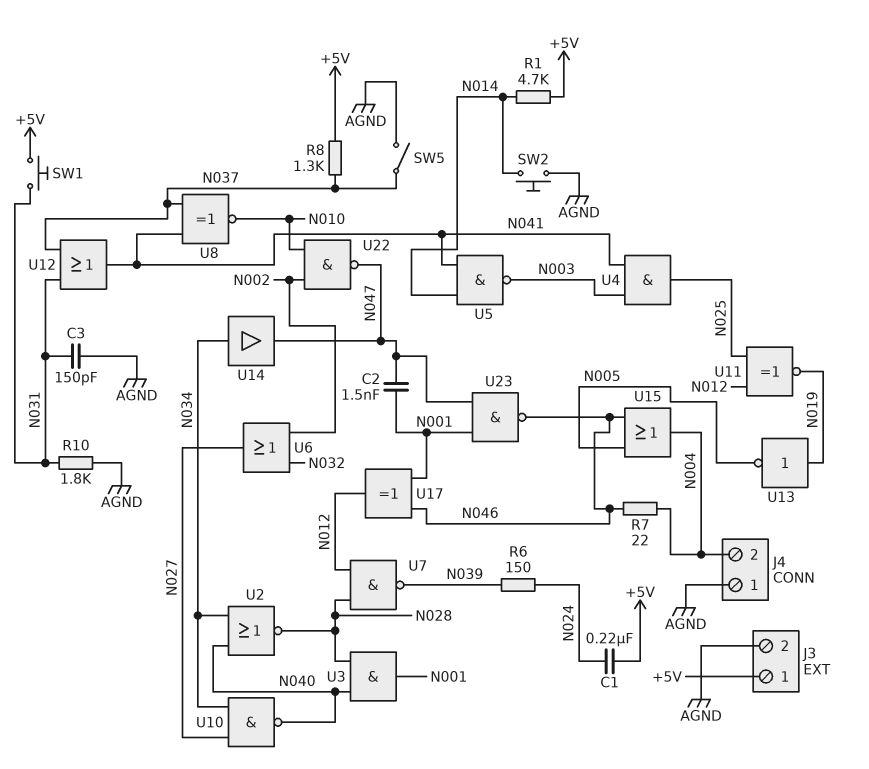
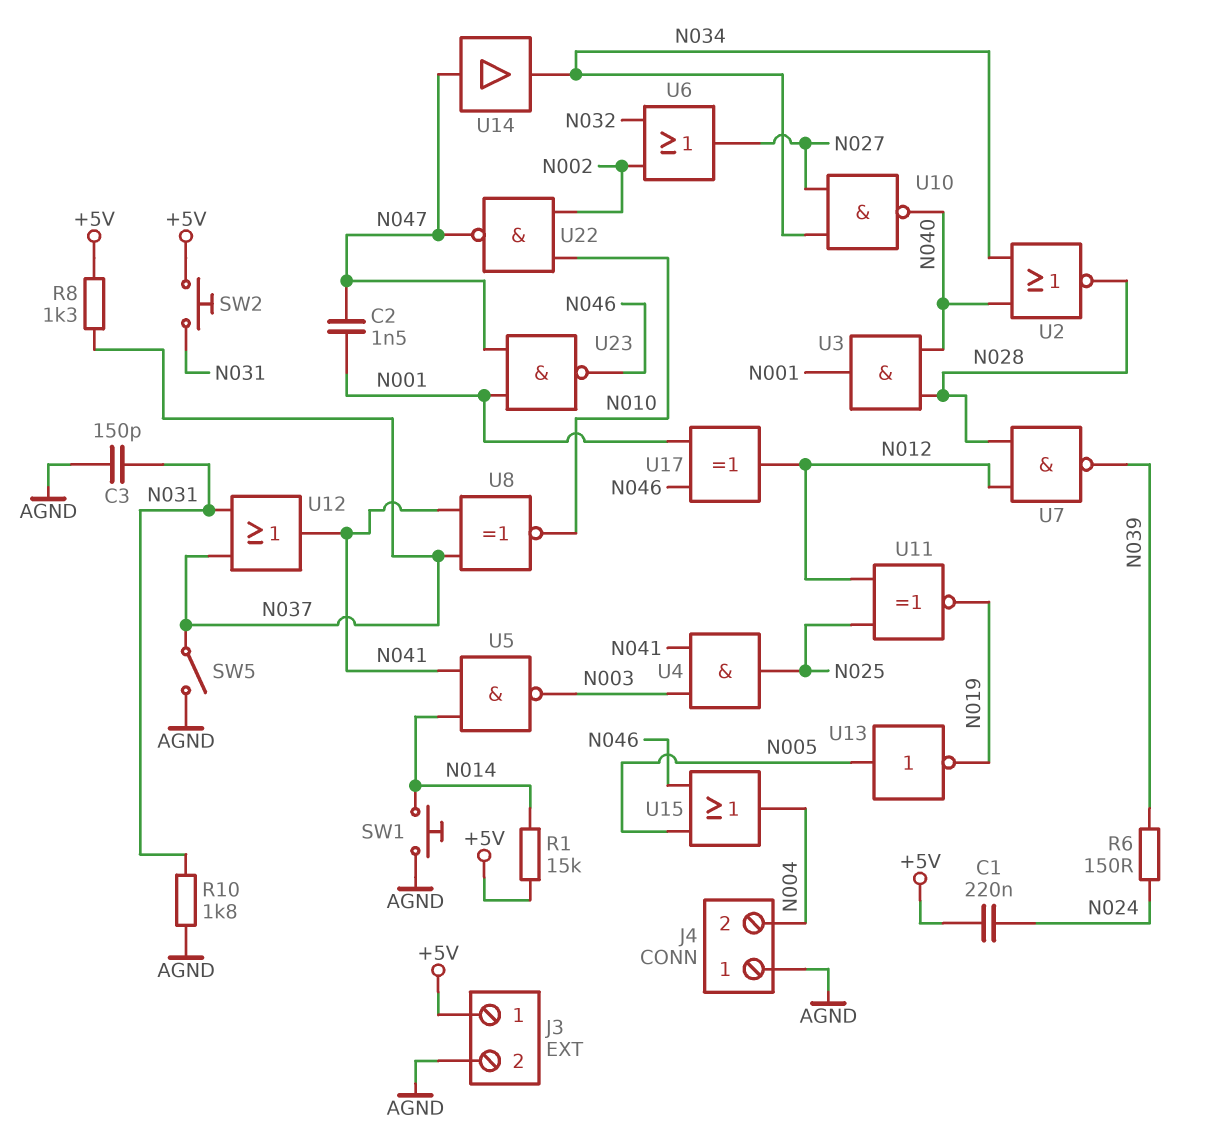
R1: 4.7k (+5V, N014) -> 15k (+5V, N014)
R7: 22 (N004, N046) -> none
SW1: button (+5V, N031) -> button (AGND, N014)
SW2: button (AGND, N014) -> button (+5V, N031)
U13: NOT (in N019, out N005) -> NOT (in N005, out N019)
U14: buffer (in N034, out N047) -> buffer (in N047, out N034)

